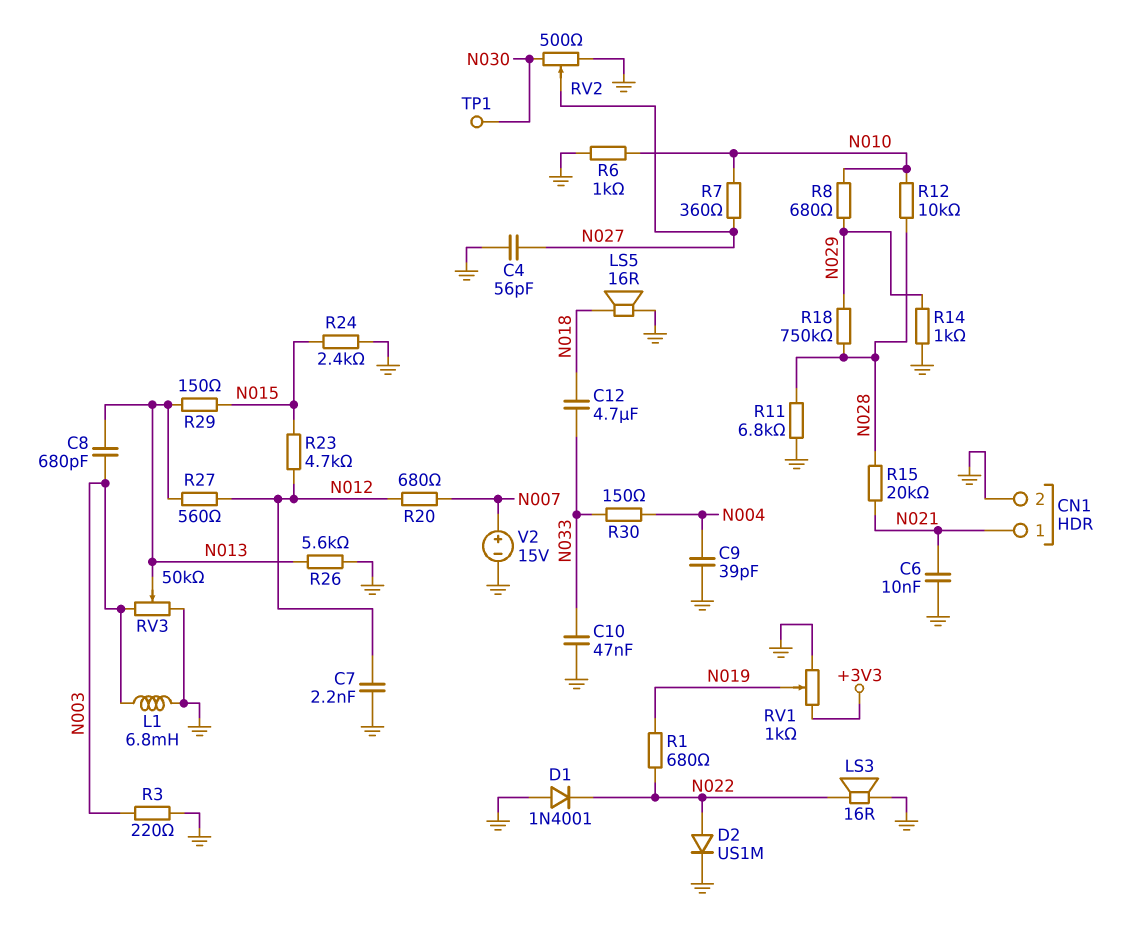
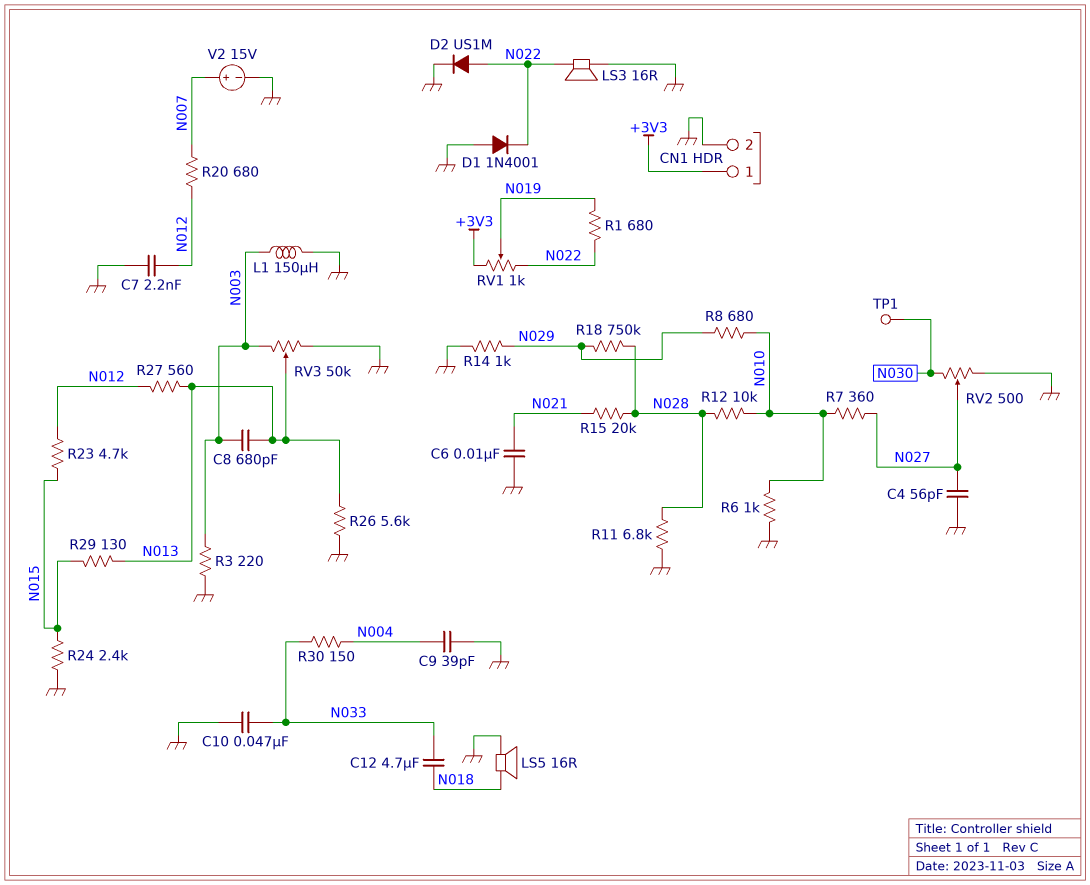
CN1 pin 1: N021 -> +3V3
L1: 6.8mH (GND, N003) -> 150uH (GND, N003)
R29: 150 (N013, N015) -> 130 (N013, N015)
RV1: 1k (+3V3, GND, wiper N019) -> 1k (+3V3, N022, wiper N019)

